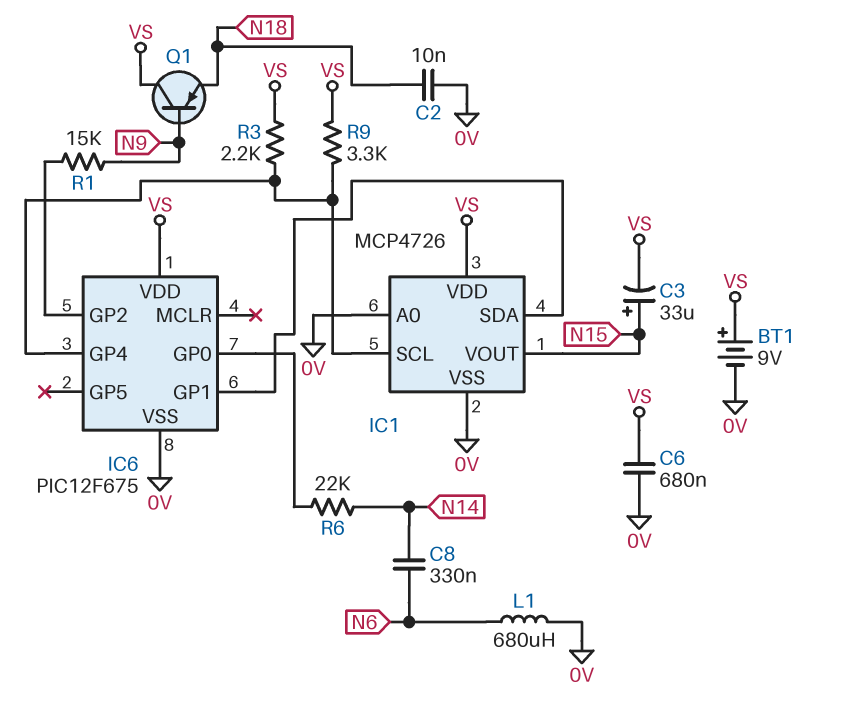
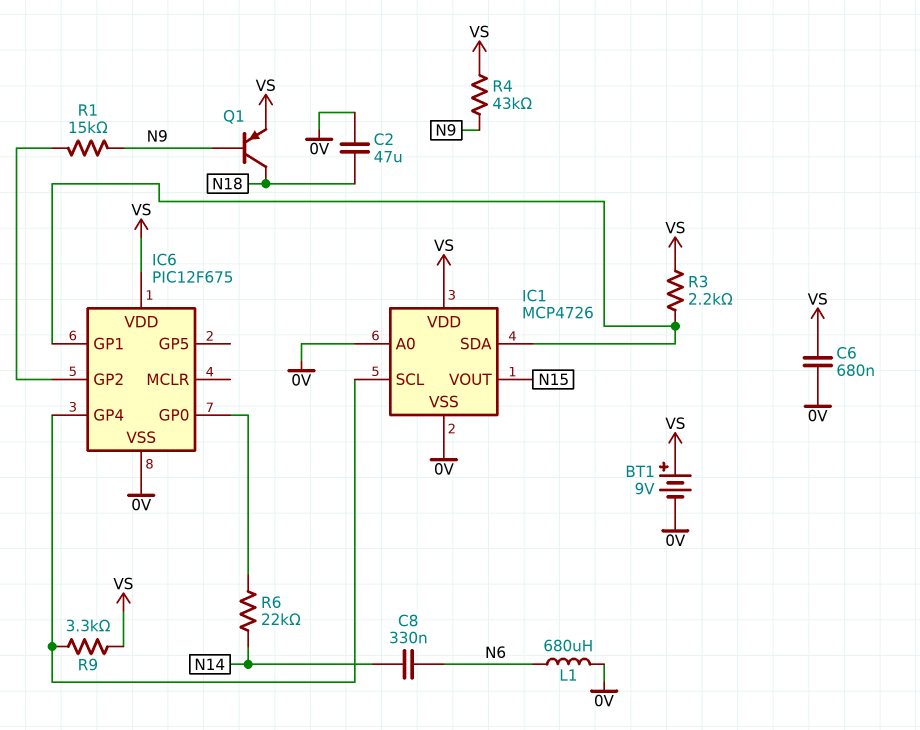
C2: 10nF (0V, N18) -> 47uF (0V, N18)
C3: 33uF (plus N15, minus VS) -> none
Q1: PNP (B N9, C VS, E N18) -> PNP (B N9, C N18, E VS)
R3: 2.2k (IC1/SCL, VS) -> 2.2k (IC1/SDA, VS)
R4: none -> 43k (N9, VS)

